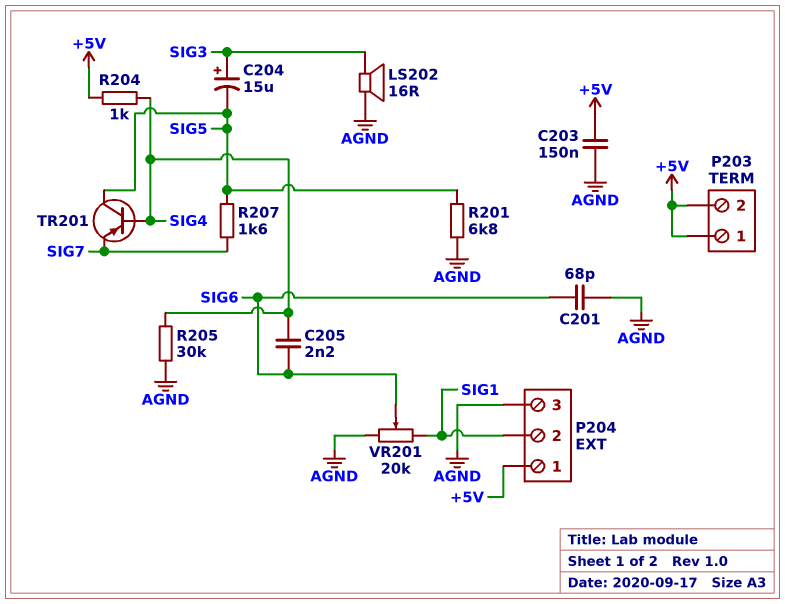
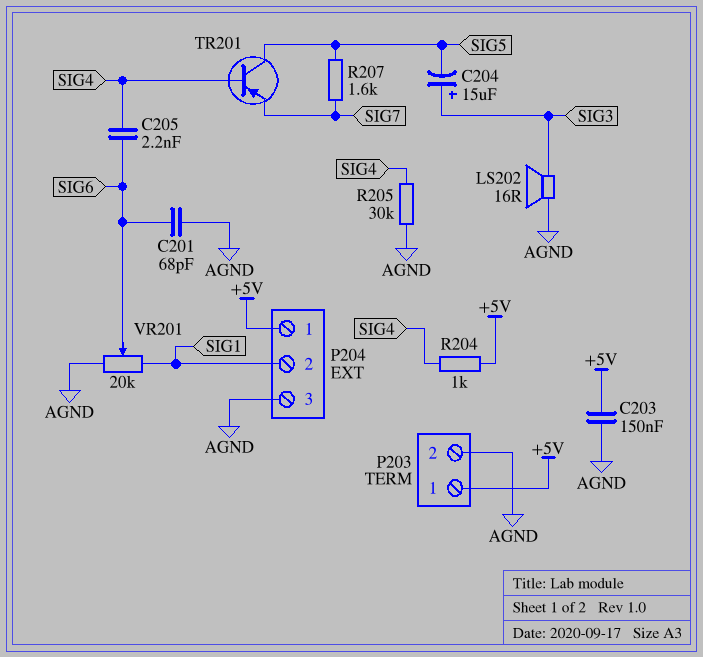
P203 pin 2: +5V -> AGND
R201: 6.8k (AGND, SIG5) -> none

